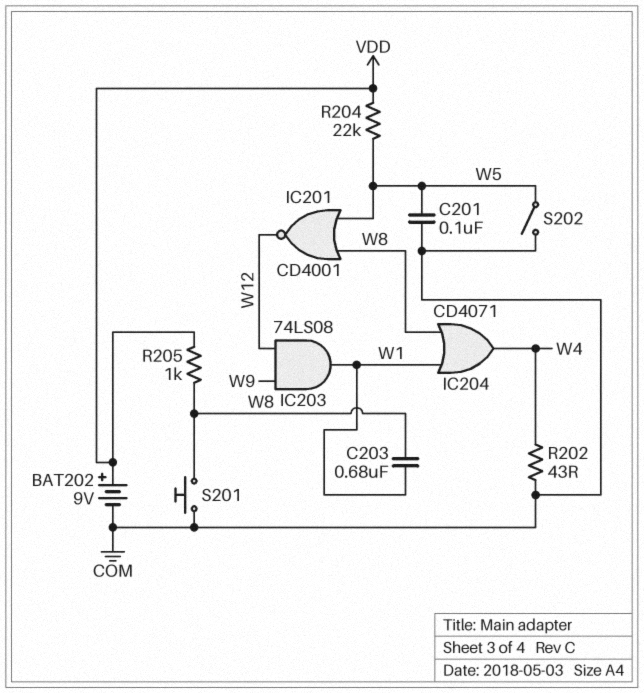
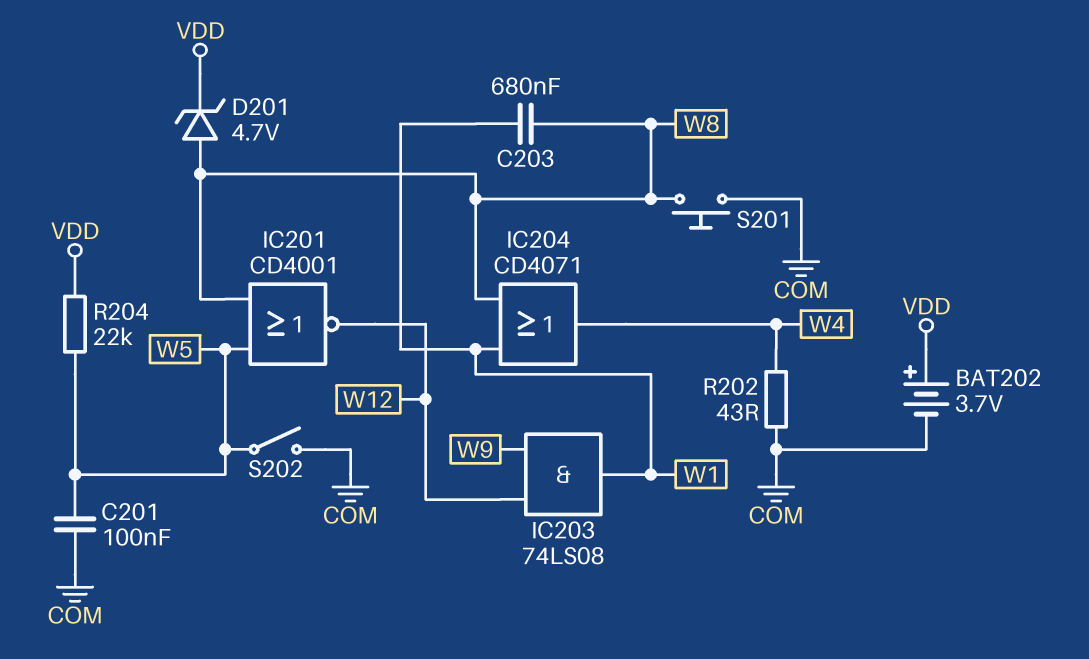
BAT202: 9V (plus VDD, minus COM) -> 3.7V (plus VDD, minus COM)
D201: none -> zener 4.7V (A W8, K VDD)
R205: 1k (VDD, W8) -> none

